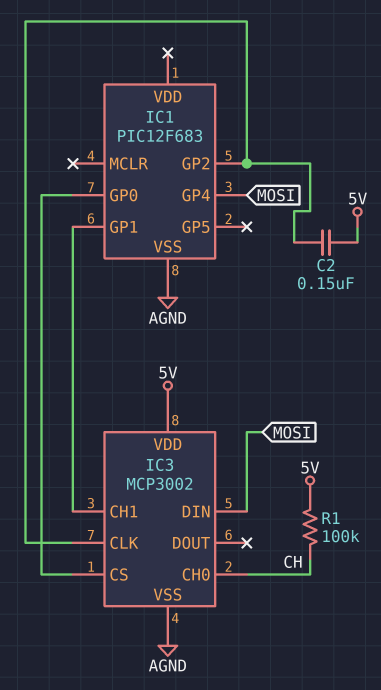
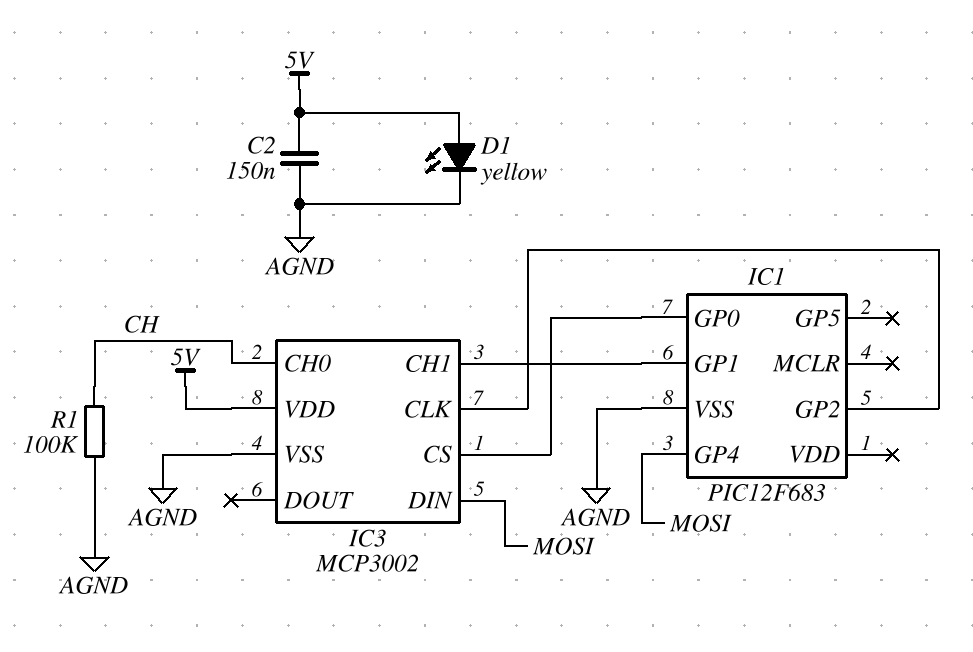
C2: 150nF (5V, IC1/GP2) -> 150nF (5V, AGND)
D1: none -> LED yellow (A 5V, K AGND)
R1: 100k (5V, CH) -> 100k (AGND, CH)

